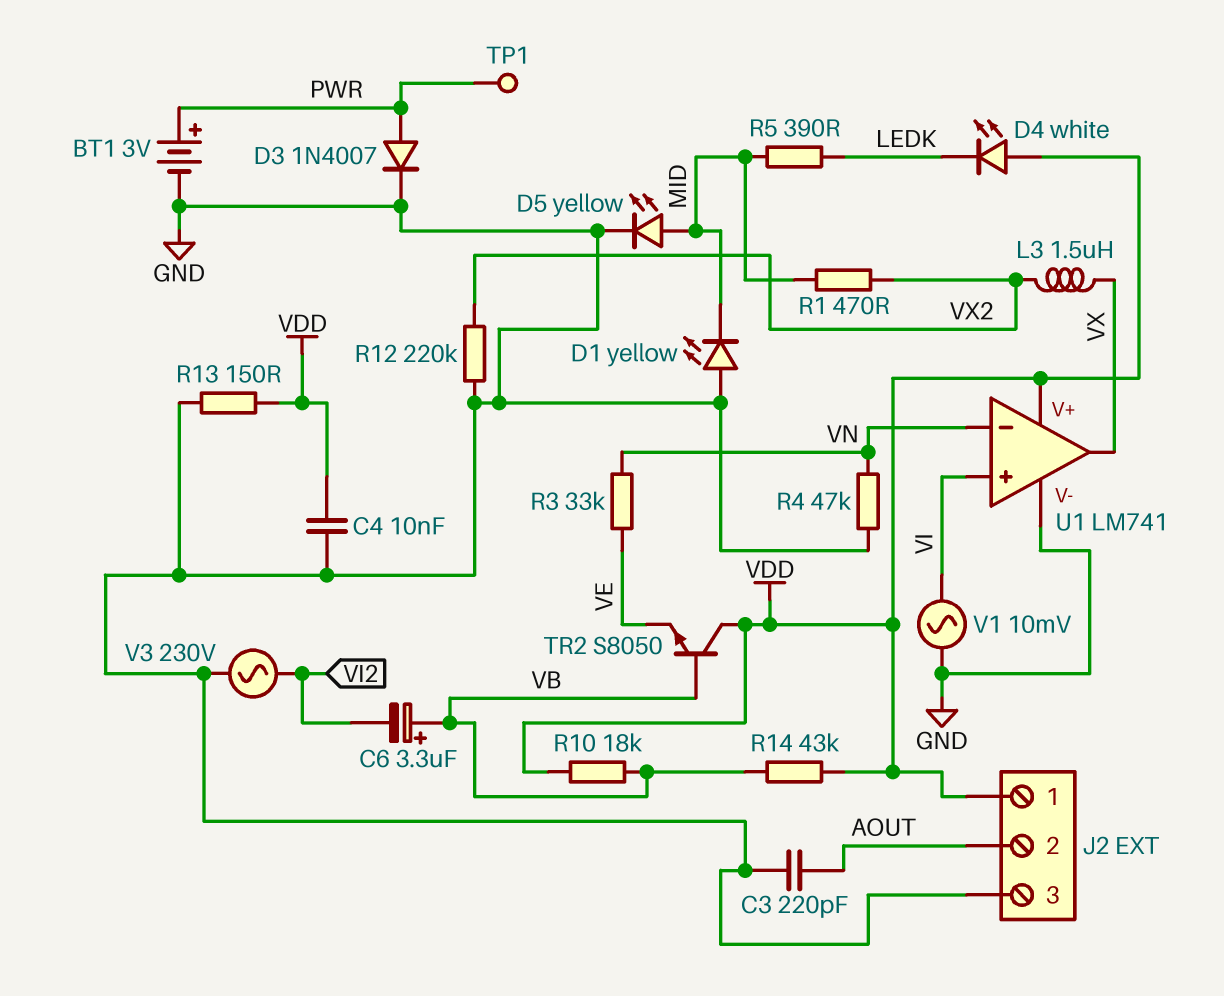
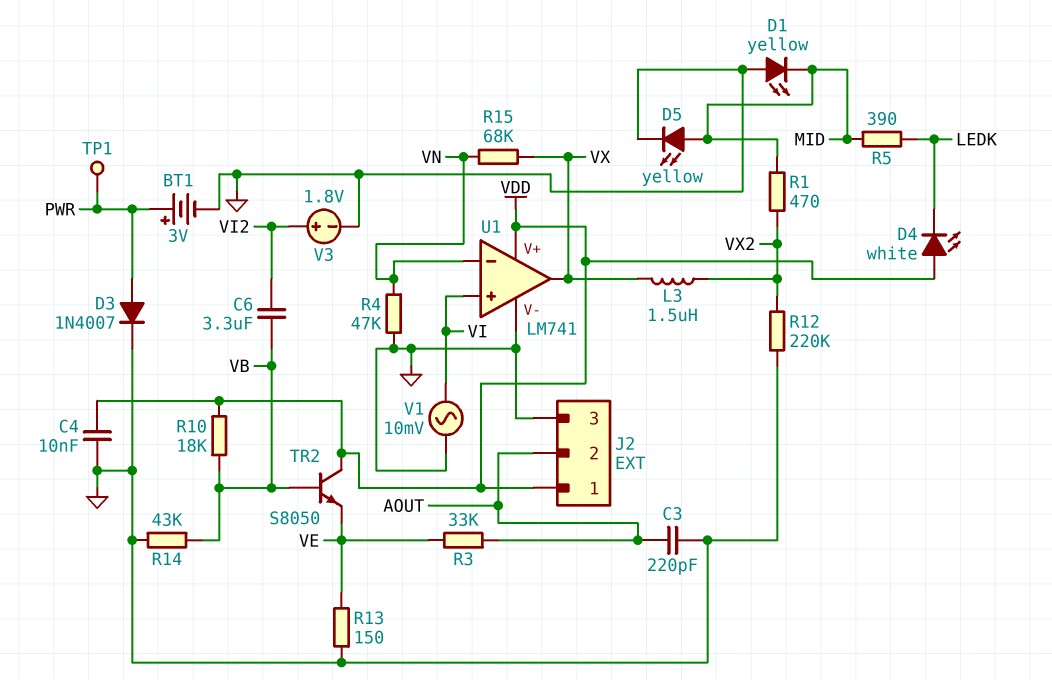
C6: 3.3uF (plus VB, minus VI2) -> 3.3uF (VB, VI2)
R3: 33k (VE, VN) -> 33k (AOUT, VE)
R13: 150 (GND, VDD) -> 150 (GND, VE)
R14: 43k (VB, VDD) -> 43k (GND, VB)
R15: none -> 68k (VN, VX)
V3: AC 230V (GND, VI2) -> 1.8V (plus VI2, minus GND)

